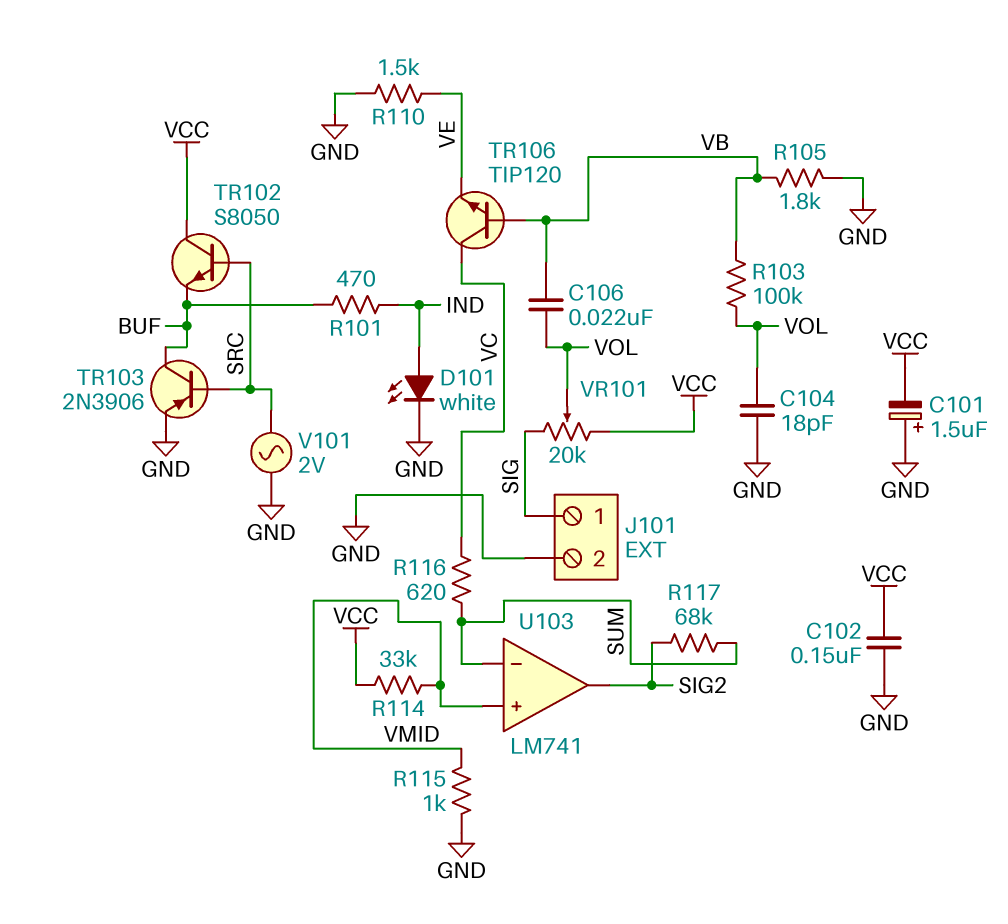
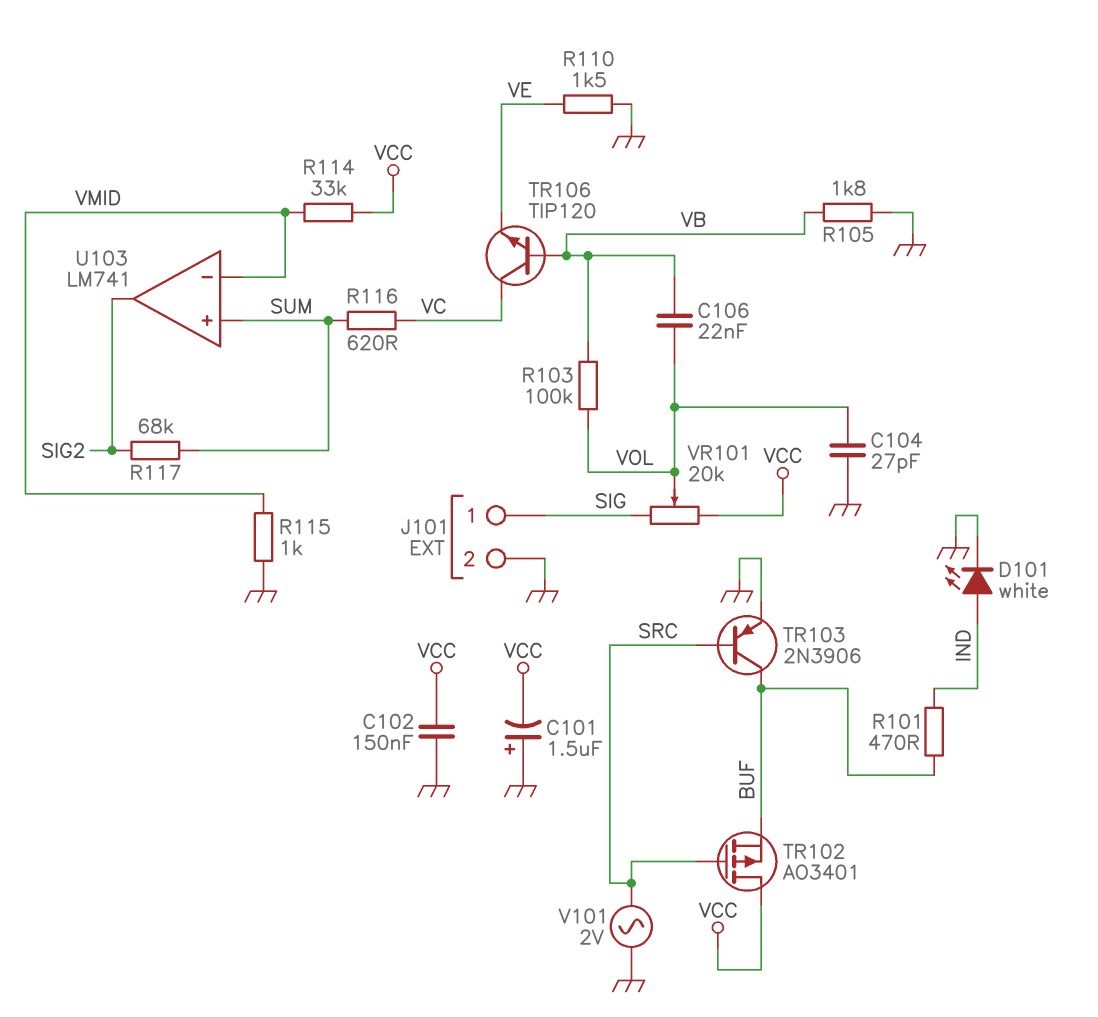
C104: 18pF (GND, VOL) -> 27pF (GND, VOL)
TR102: NPN S8050 (B SRC, C VCC, E BUF) -> PMOS AO3401 (G SRC, D VCC, S BUF)
U103 pin in+: VMID -> SUM
U103 pin in-: SUM -> VMID

